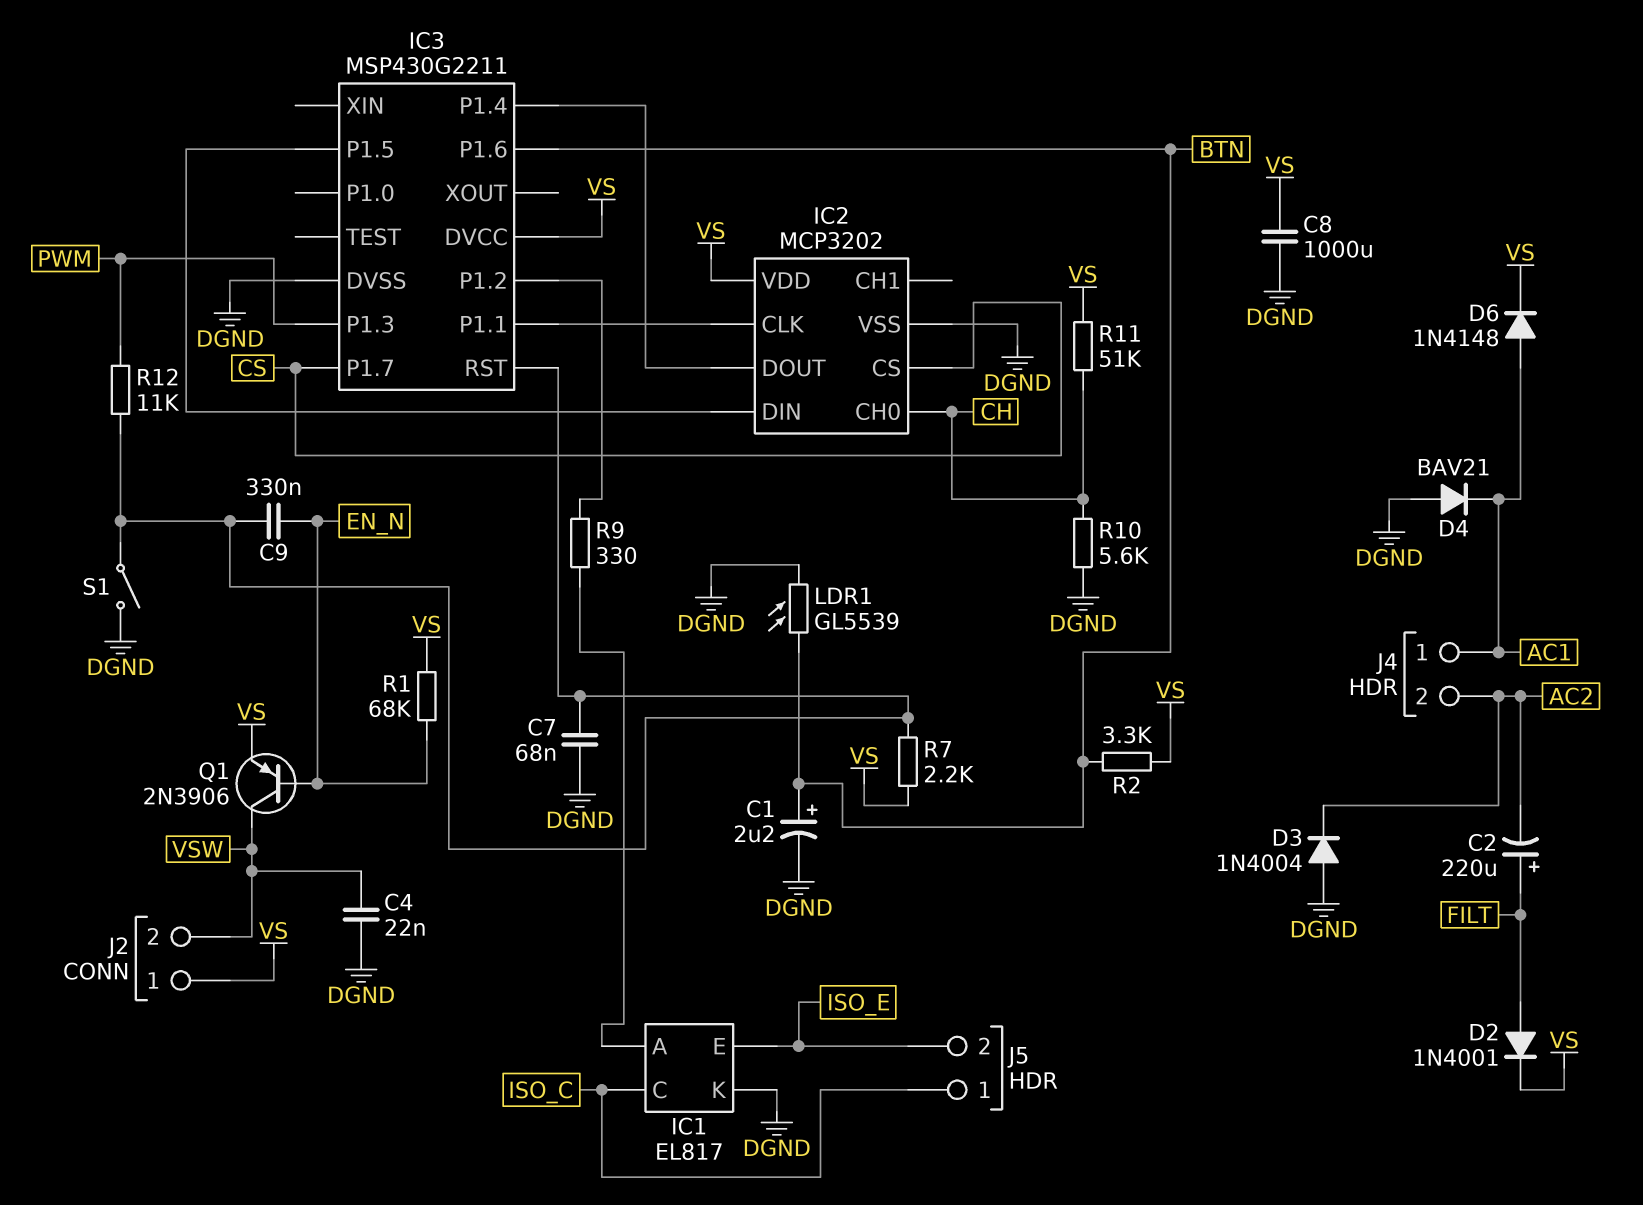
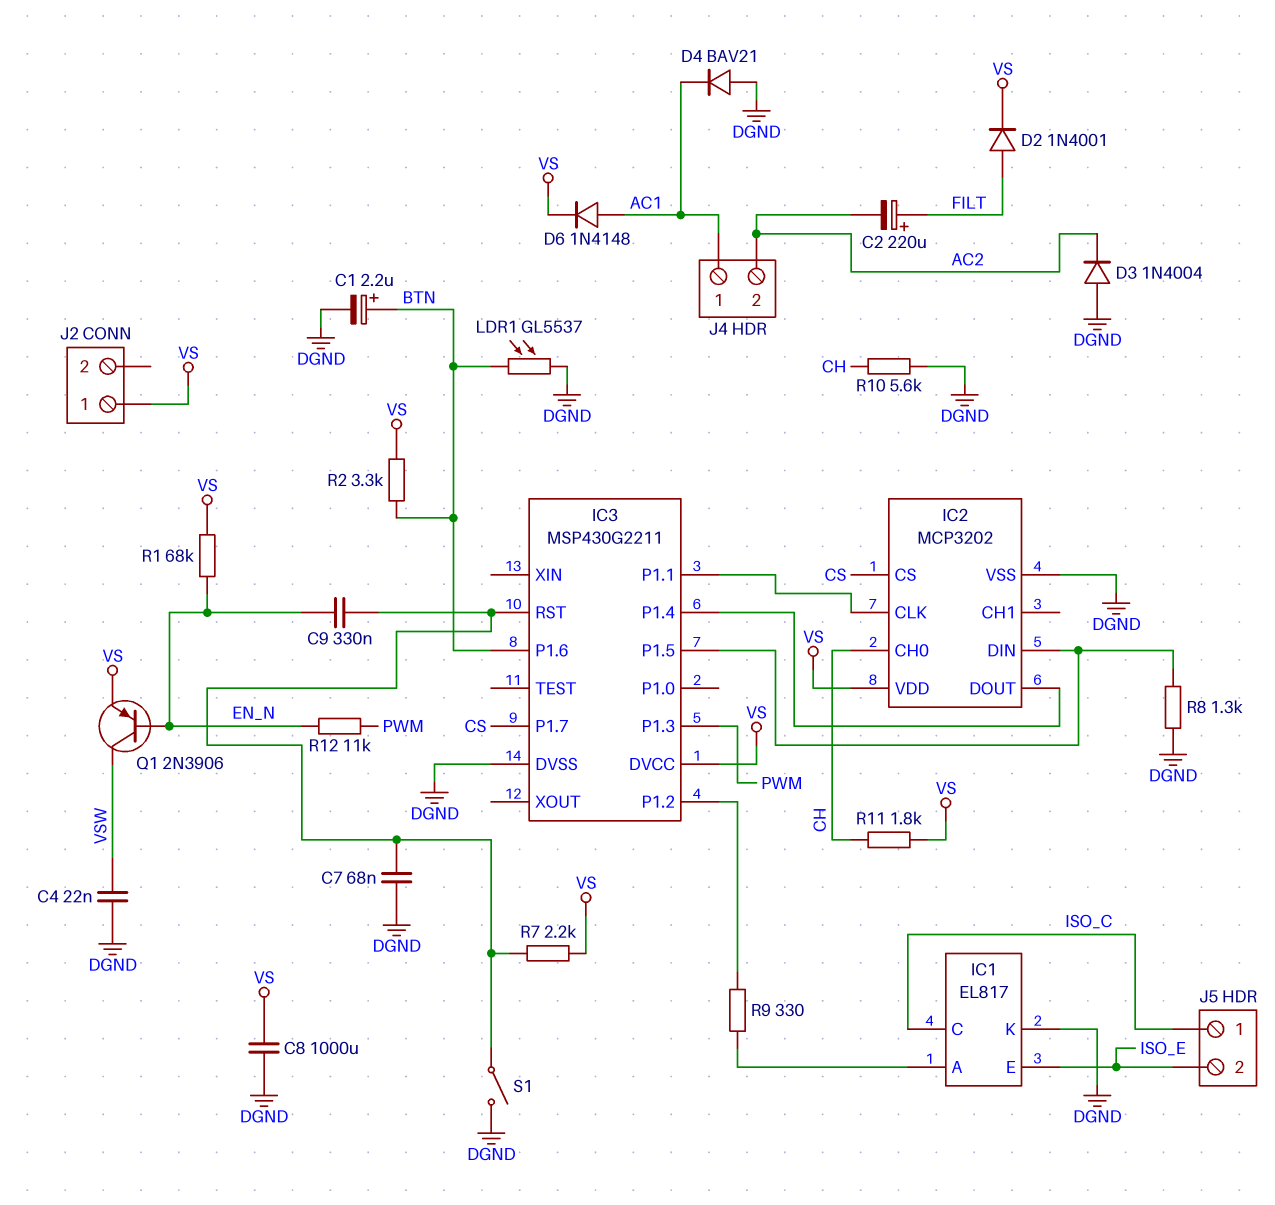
J2 pin 2: VSW -> none
LDR1: GL5539 (BTN, DGND) -> GL5537 (BTN, DGND)
R8: none -> 1.3k (DGND, IC2/DIN)
R11: 51k (CH, VS) -> 1.8k (CH, VS)
R12: 11k (IC3/RST, PWM) -> 11k (EN_N, PWM)

